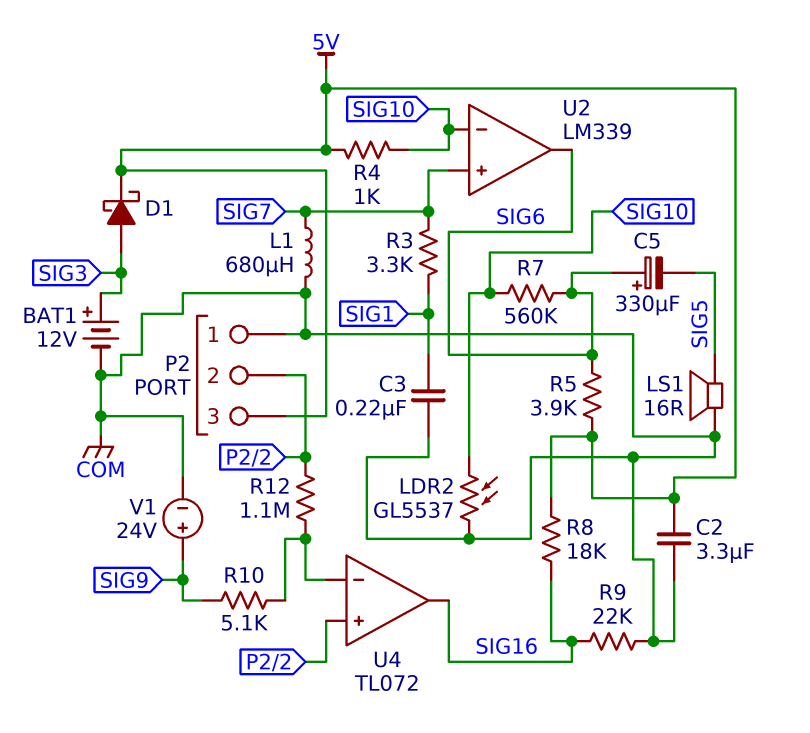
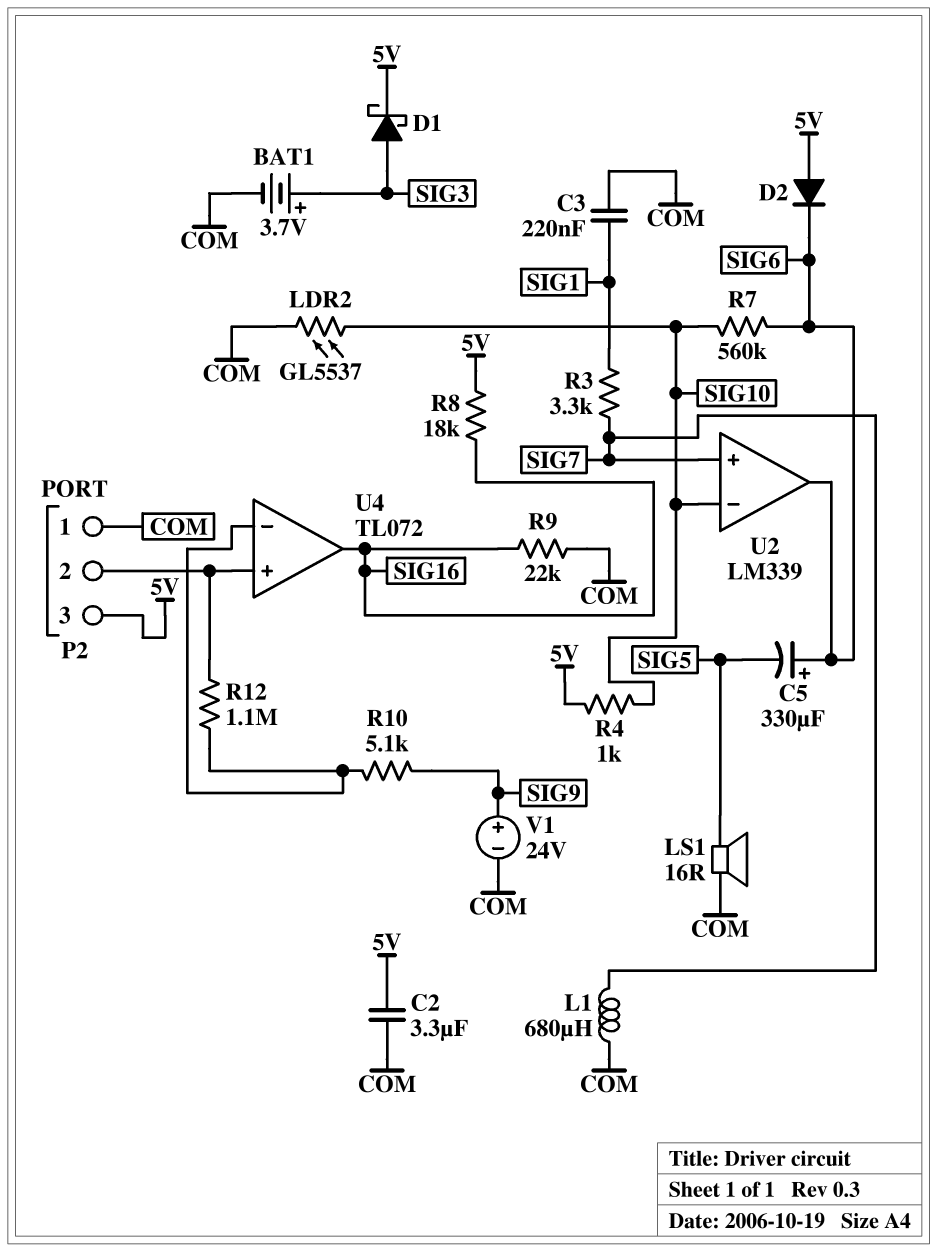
BAT1: 12V (plus SIG3, minus COM) -> 3.7V (plus SIG3, minus COM)
D2: none -> diode (A 5V, K SIG6)
R5: 3.9k (5V, SIG6) -> none

